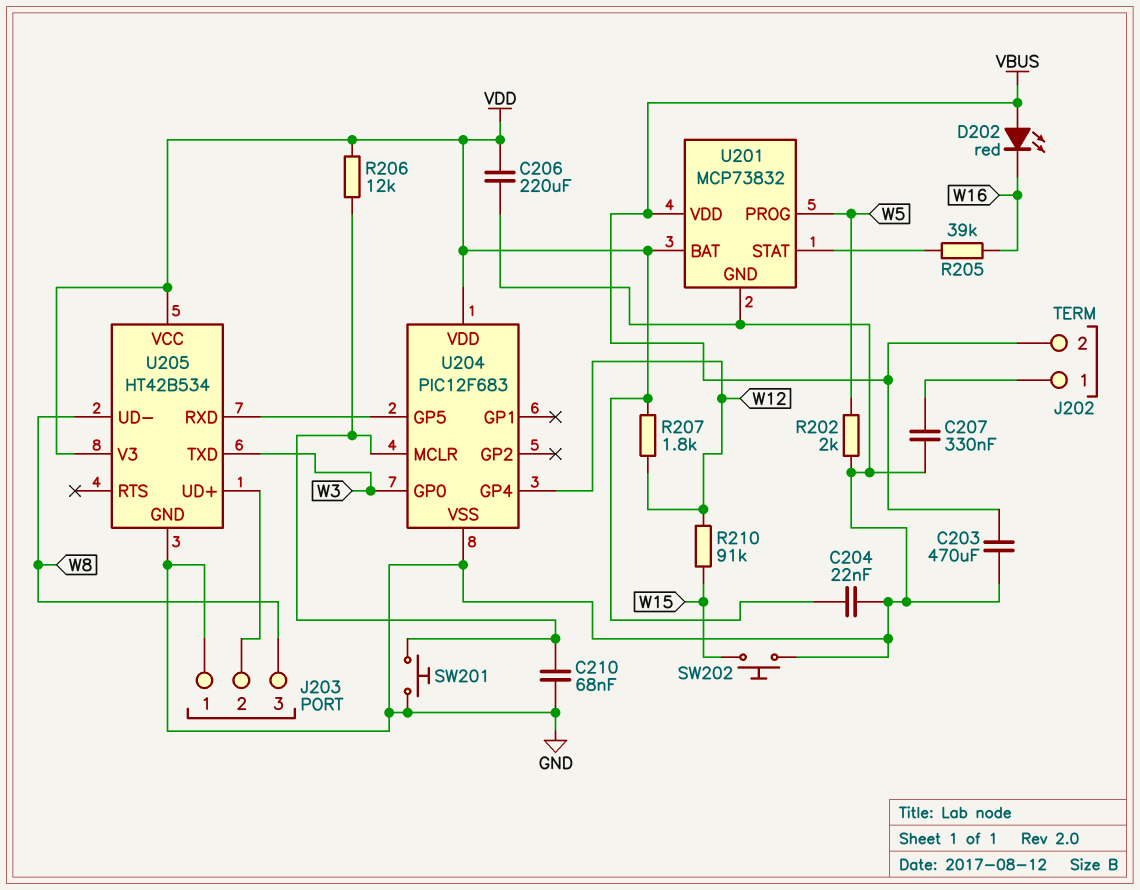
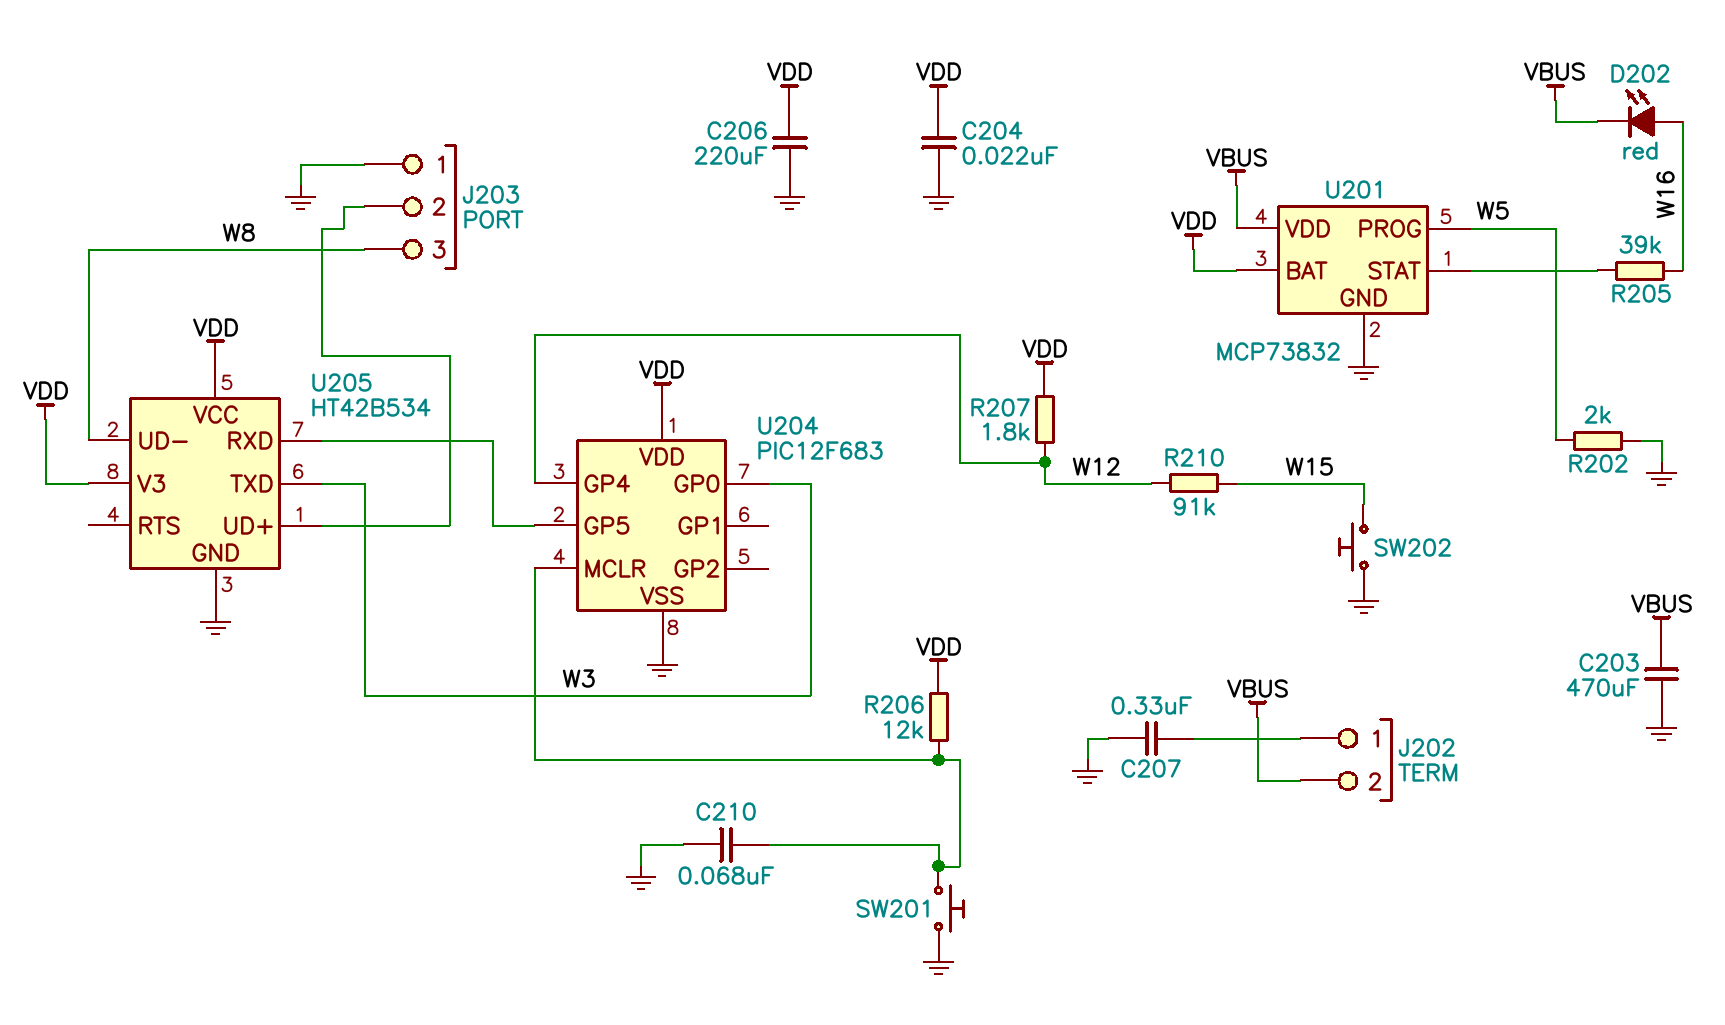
D202: LED red (A VBUS, K W16) -> LED red (A W16, K VBUS)

